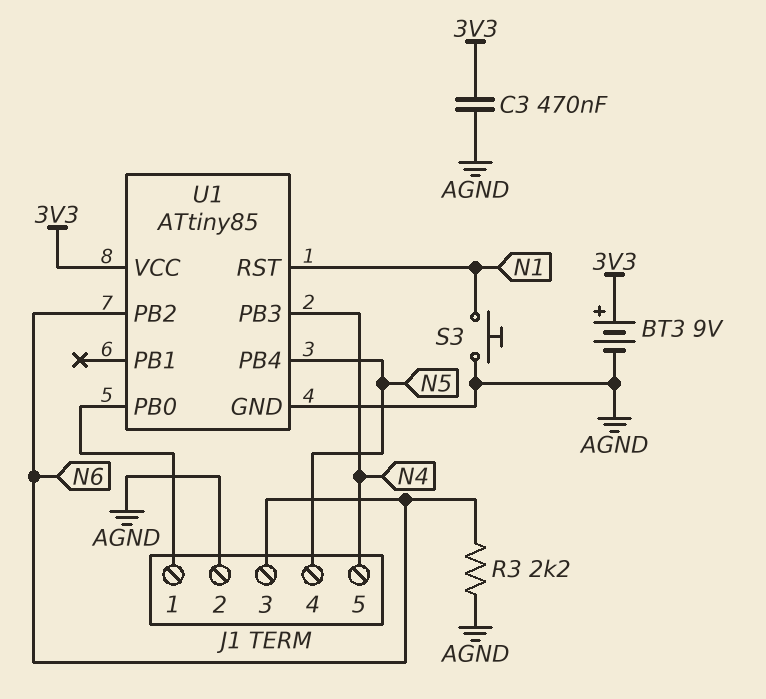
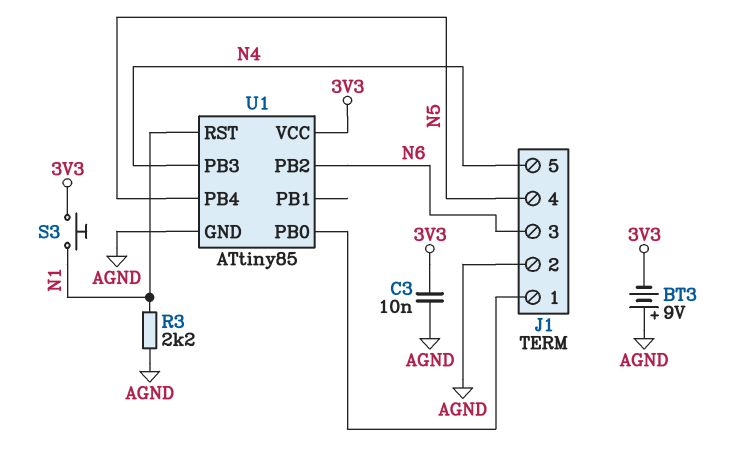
BT3: 9V (plus 3V3, minus AGND) -> 9V (plus AGND, minus 3V3)
C3: 470nF (3V3, AGND) -> 10nF (3V3, AGND)
R3: 2.2k (AGND, N6) -> 2.2k (AGND, N1)
S3: button (AGND, N1) -> button (3V3, N1)

